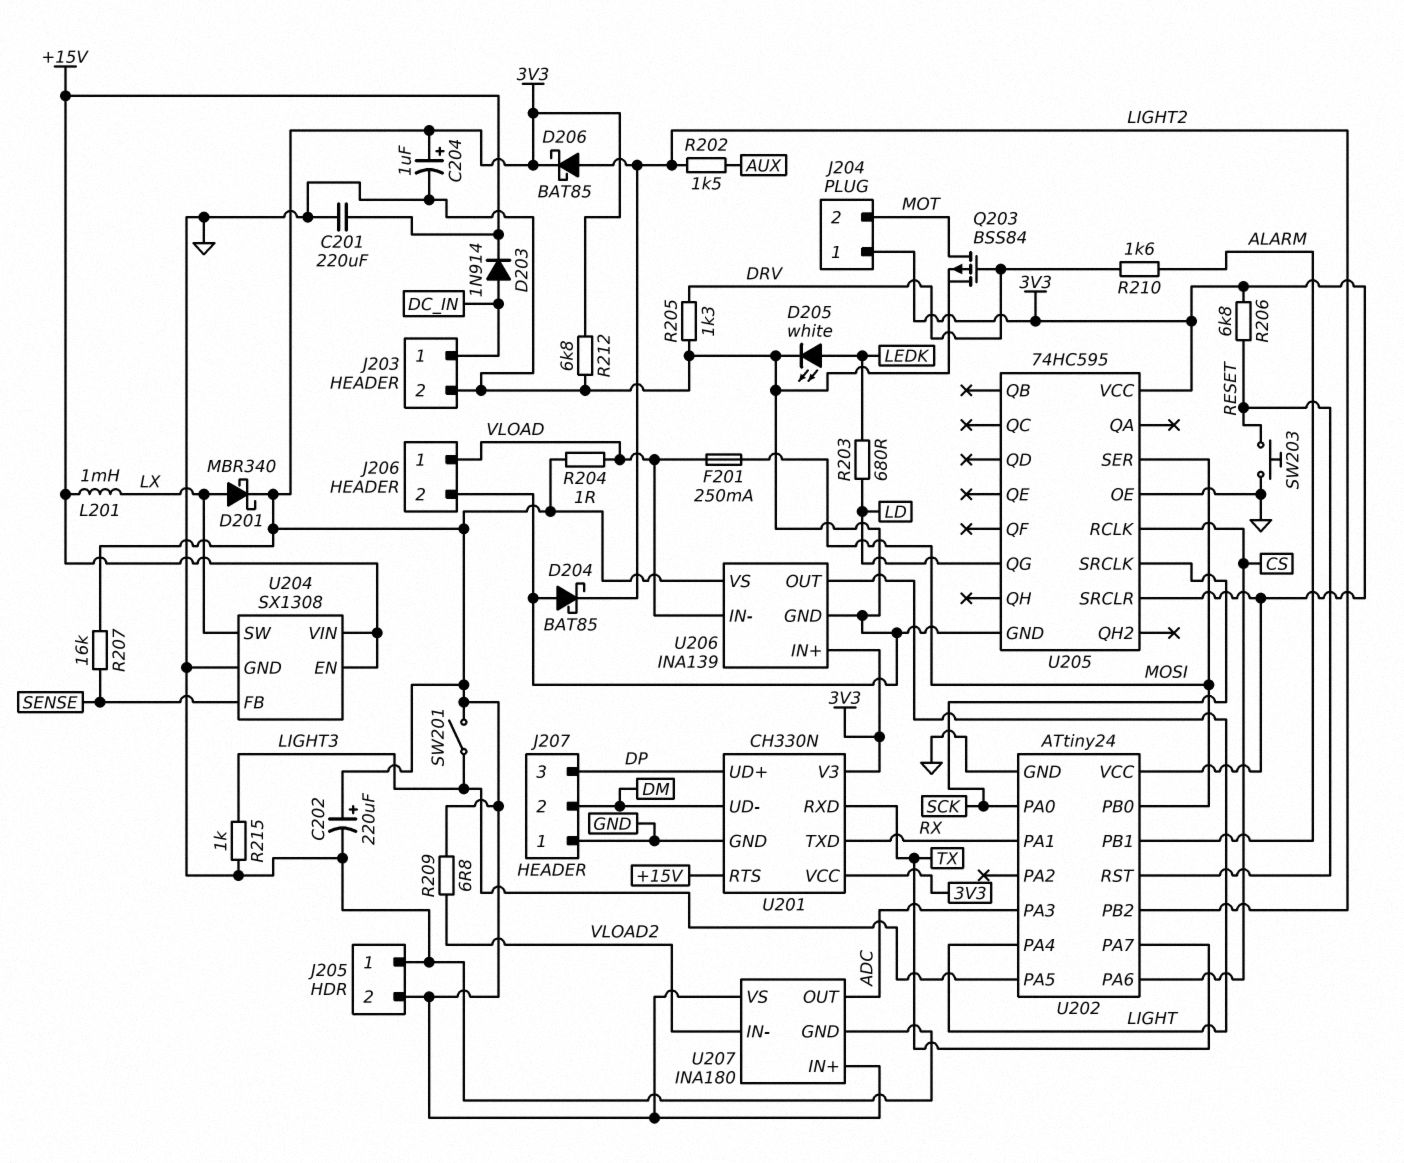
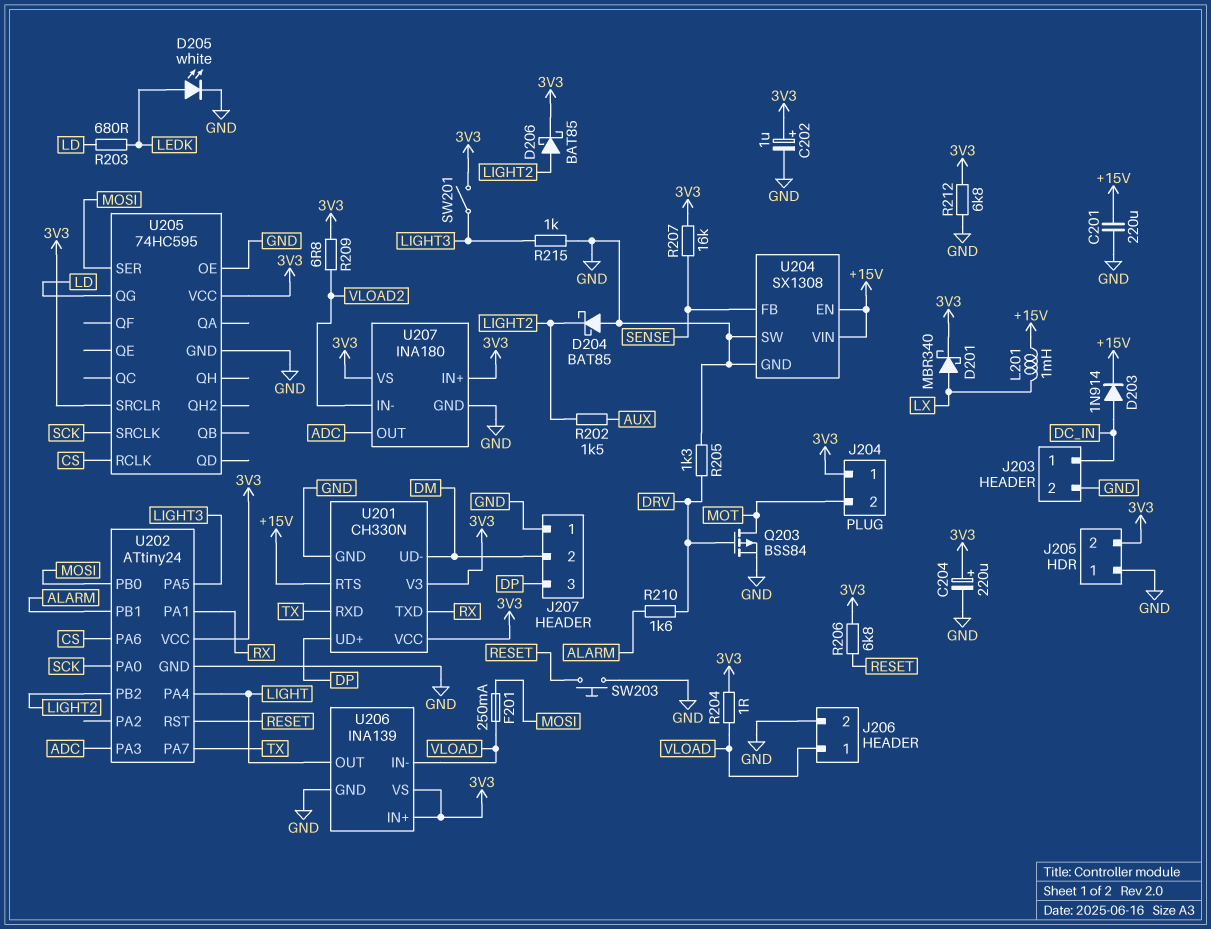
C202: 220uF (plus 3V3, minus GND) -> 1uF (plus 3V3, minus GND)
C204: 1uF (plus 3V3, minus GND) -> 220uF (plus 3V3, minus GND)
U204 pin SW: LX -> GND

